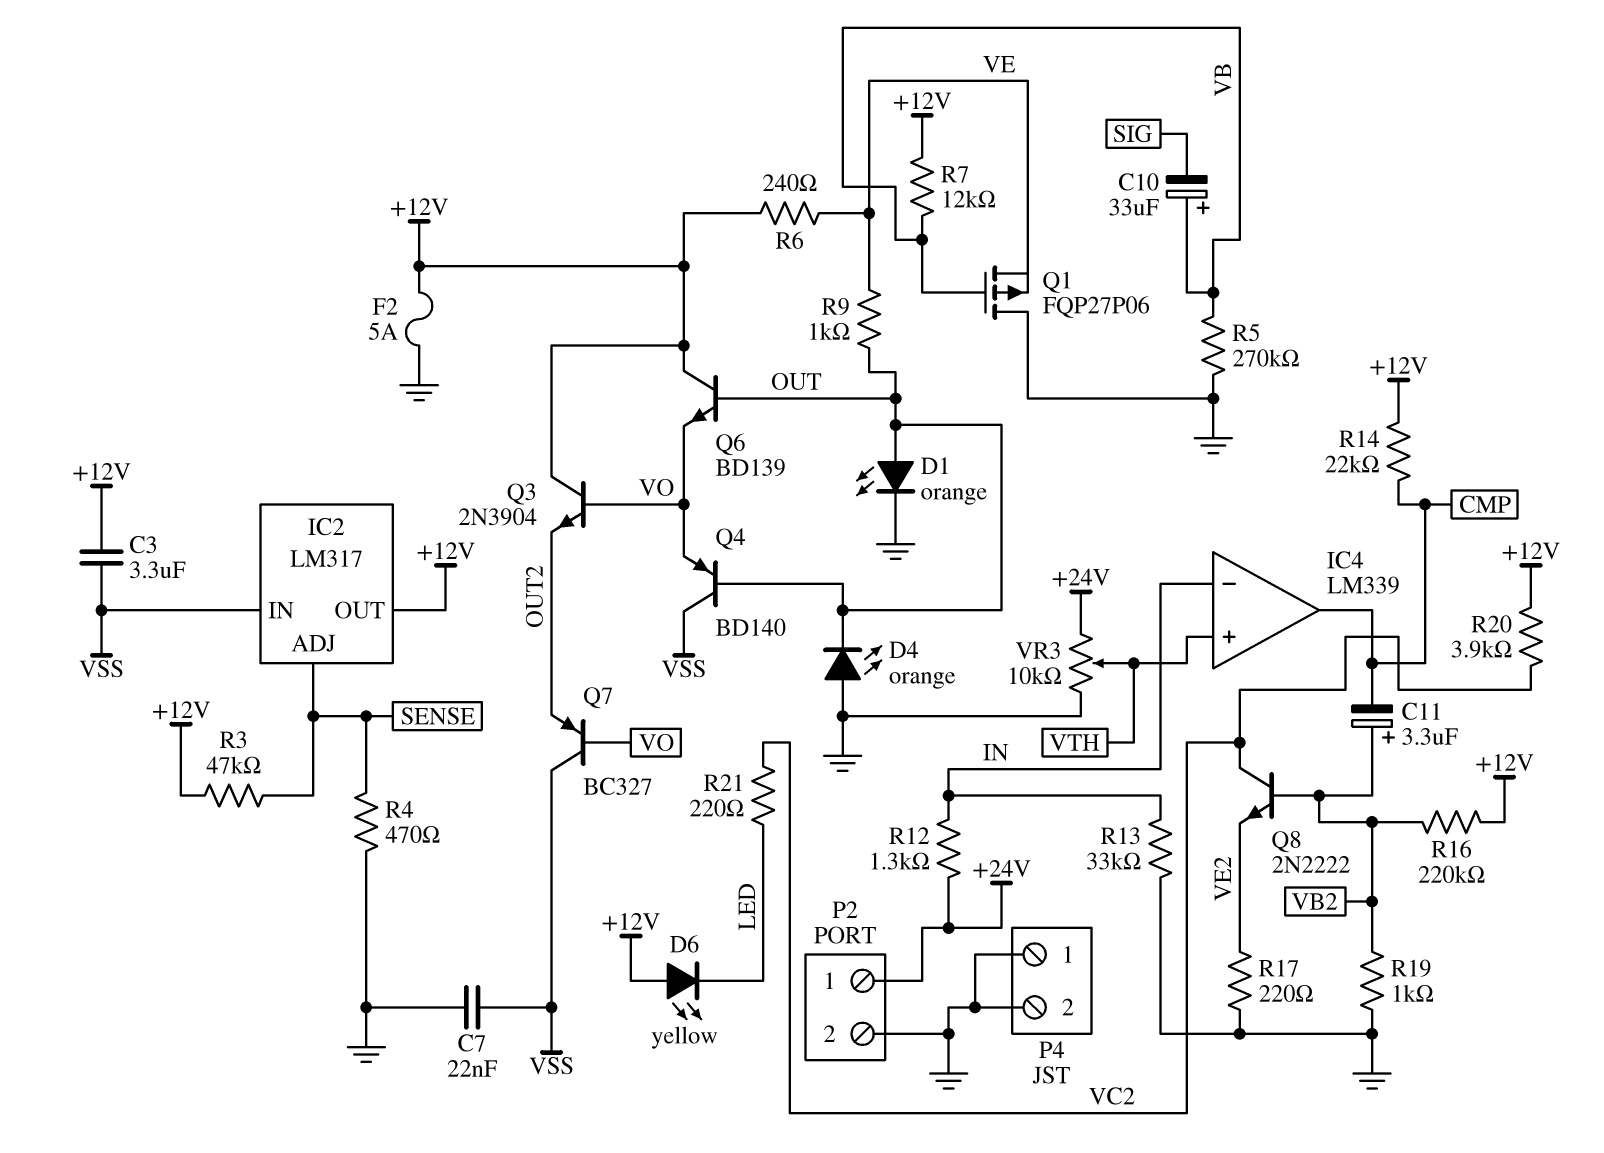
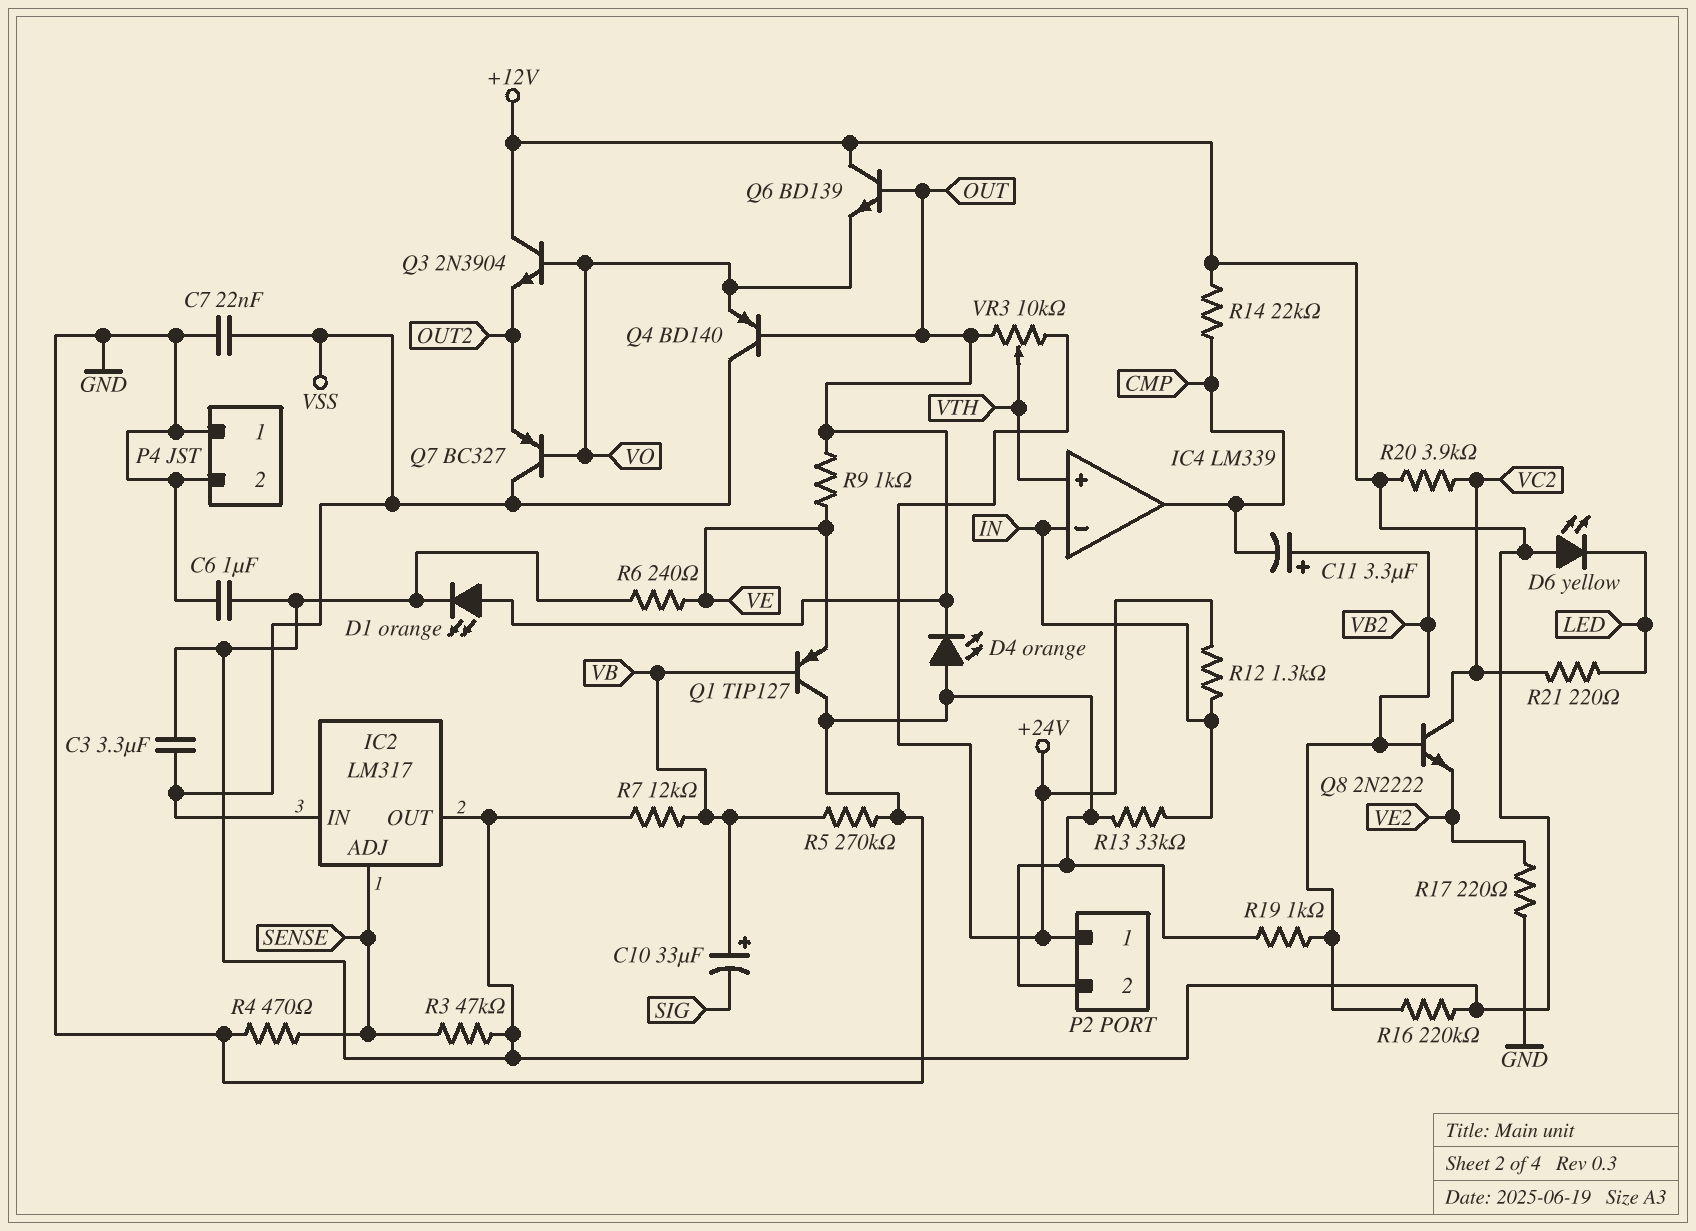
C6: none -> 1uF (+12V, GND)
D1: LED orange (A OUT, K GND) -> LED orange (A OUT, K +12V)
F2: 5A (+12V, GND) -> none
Q1: PMOS FQP27P06 (G VB, D GND, S VE) -> PNP TIP127 (B VB, C GND, E VE)
VR3: 10k (+24V, GND, wiper VTH) -> 10k (+24V, OUT, wiper VTH)

